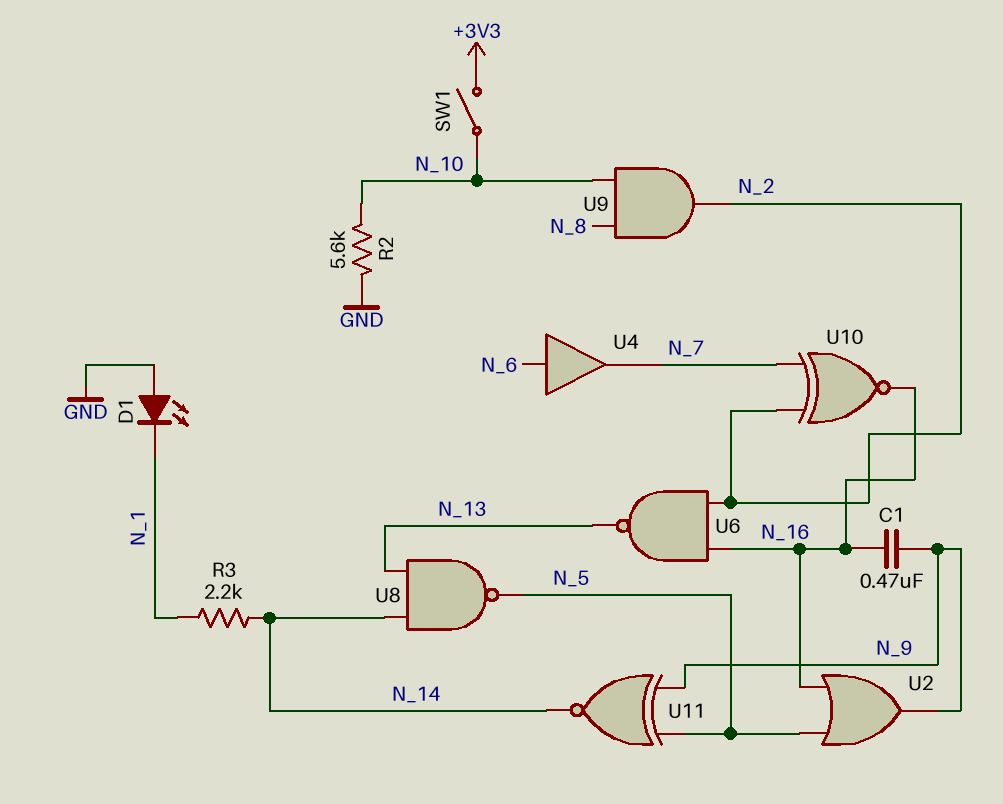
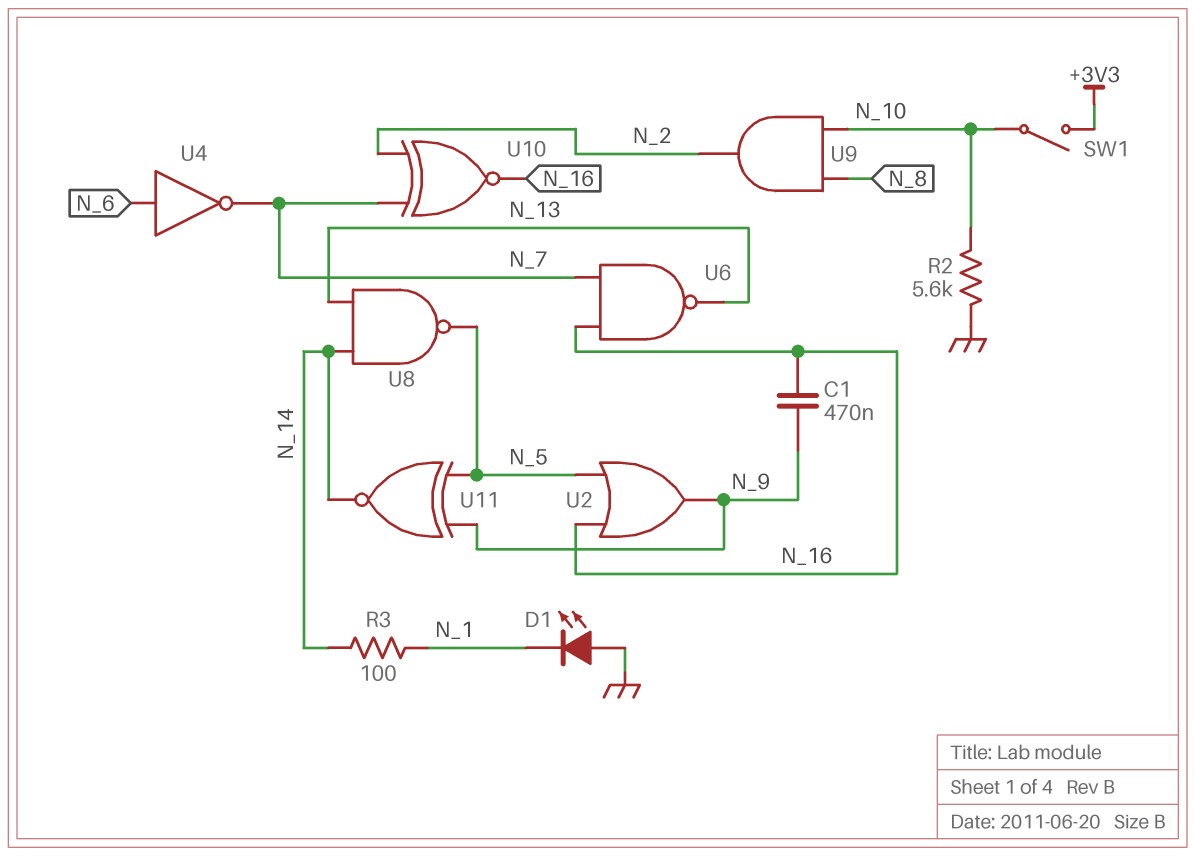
R3: 2.2k (N_1, N_14) -> 100 (N_1, N_14)
U4: buffer (in N_6, out N_7) -> NOT (in N_6, out N_7)
U6: NAND (in N_2, in N_16, out N_13) -> NAND (in N_7, in N_16, out N_13)

